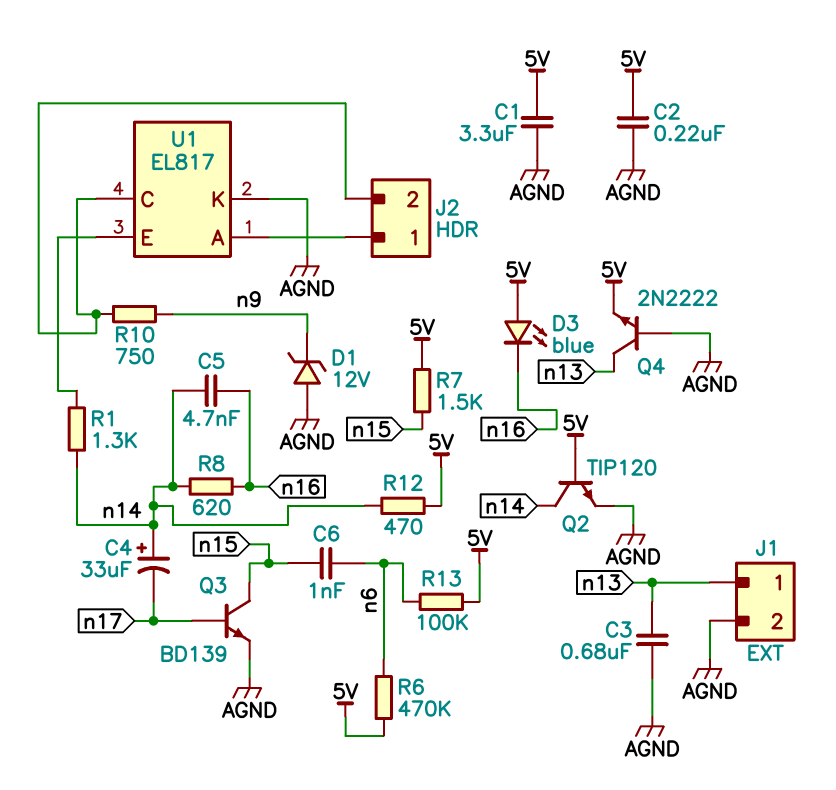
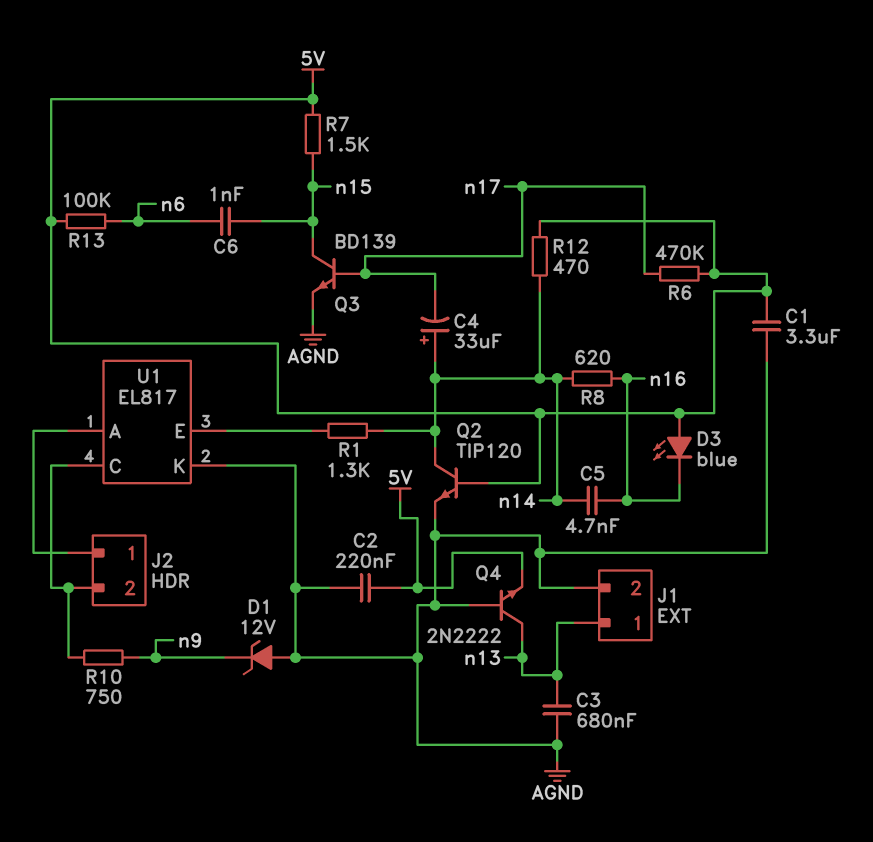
R6: 470k (5V, n6) -> 470k (5V, n17)

